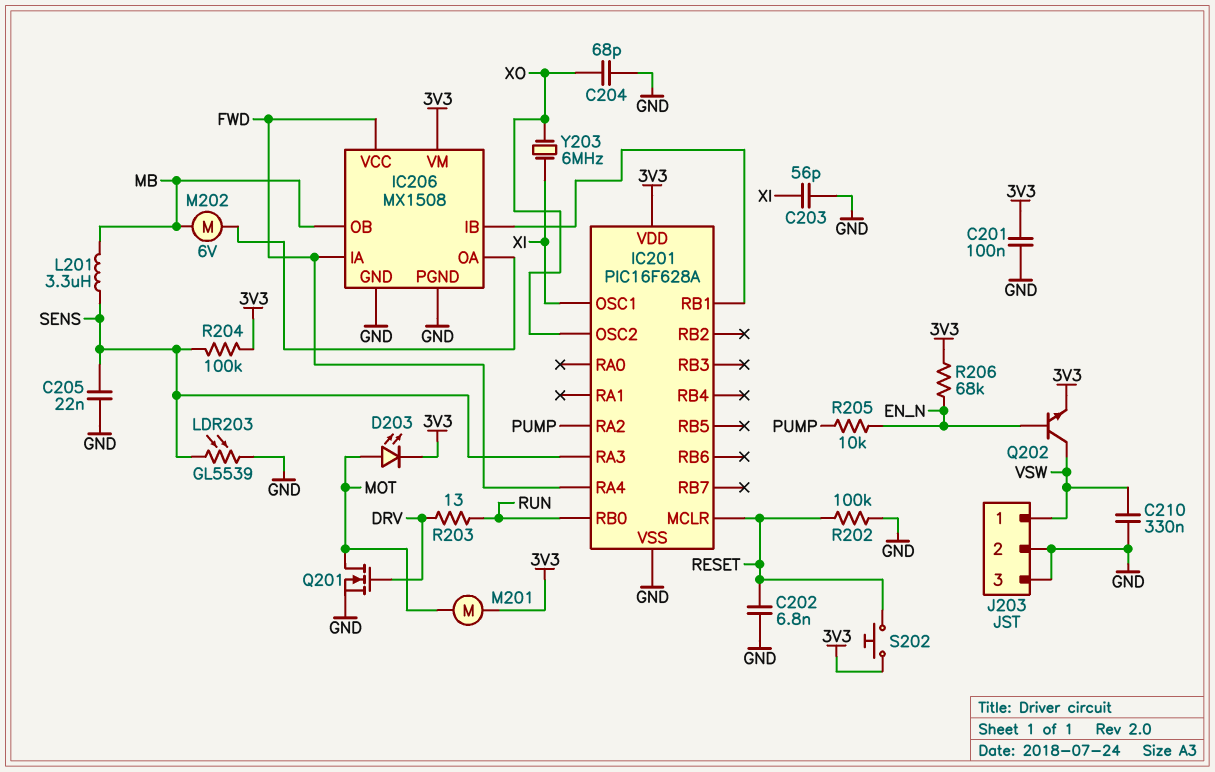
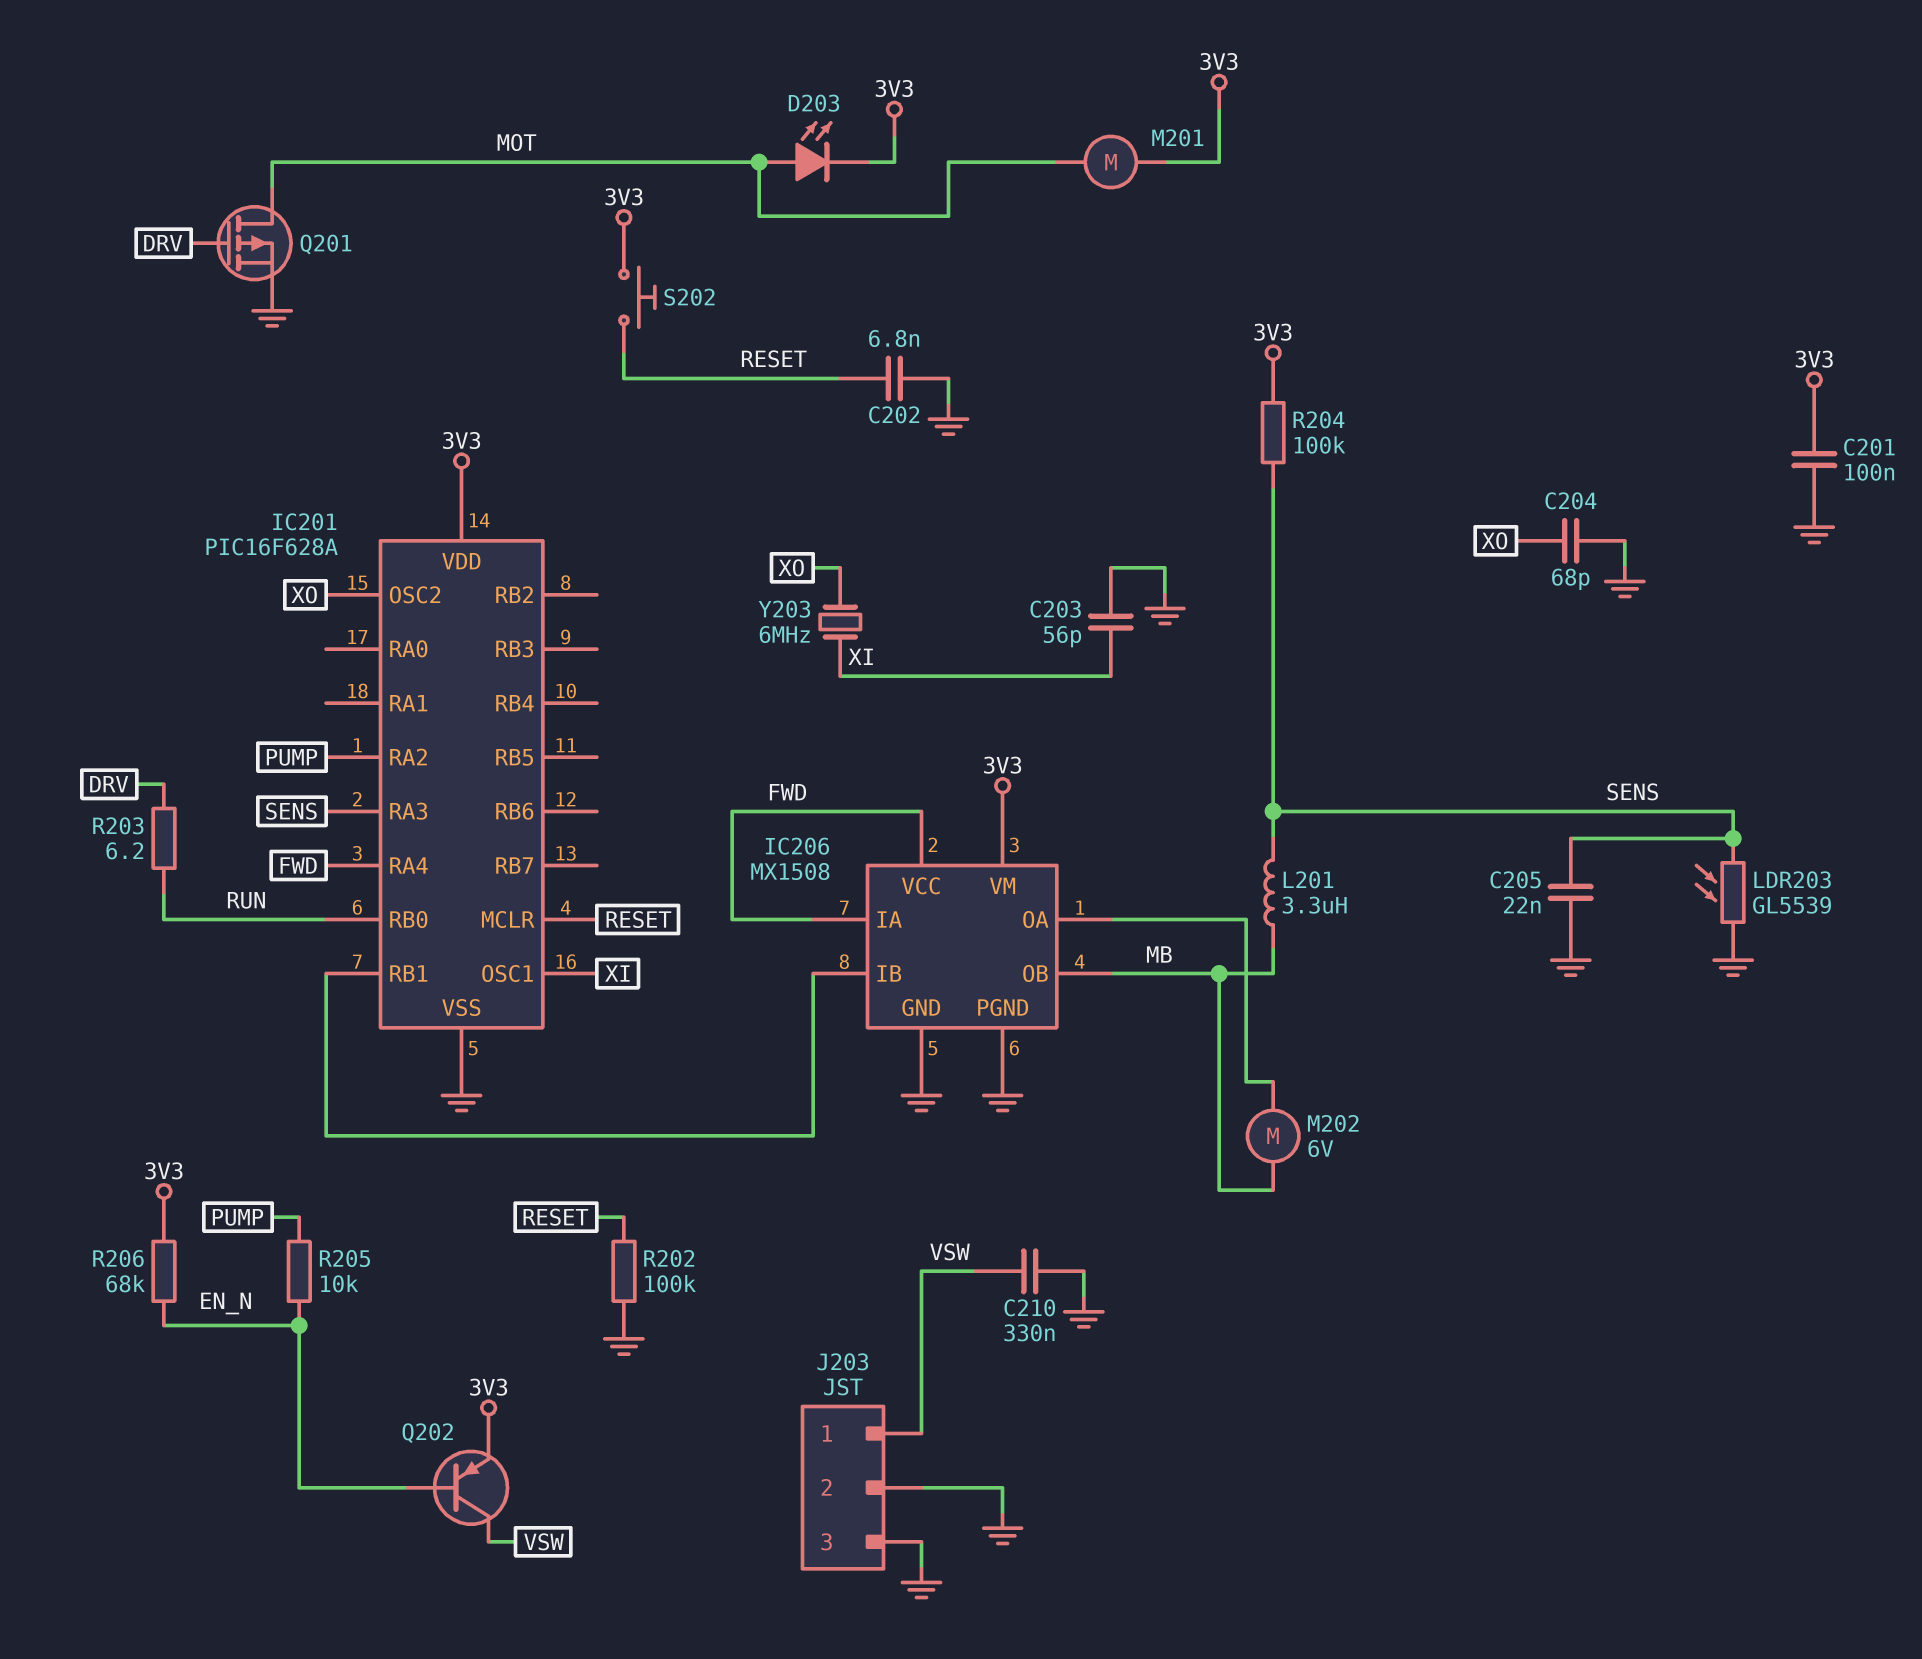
Q201: NMOS (G DRV, D MOT, S GND) -> PMOS (G DRV, D MOT, S GND)
Q202: NPN (B EN_N, C VSW, E 3V3) -> PNP (B EN_N, C VSW, E 3V3)
R203: 13 (DRV, RUN) -> 6.2 (DRV, RUN)

